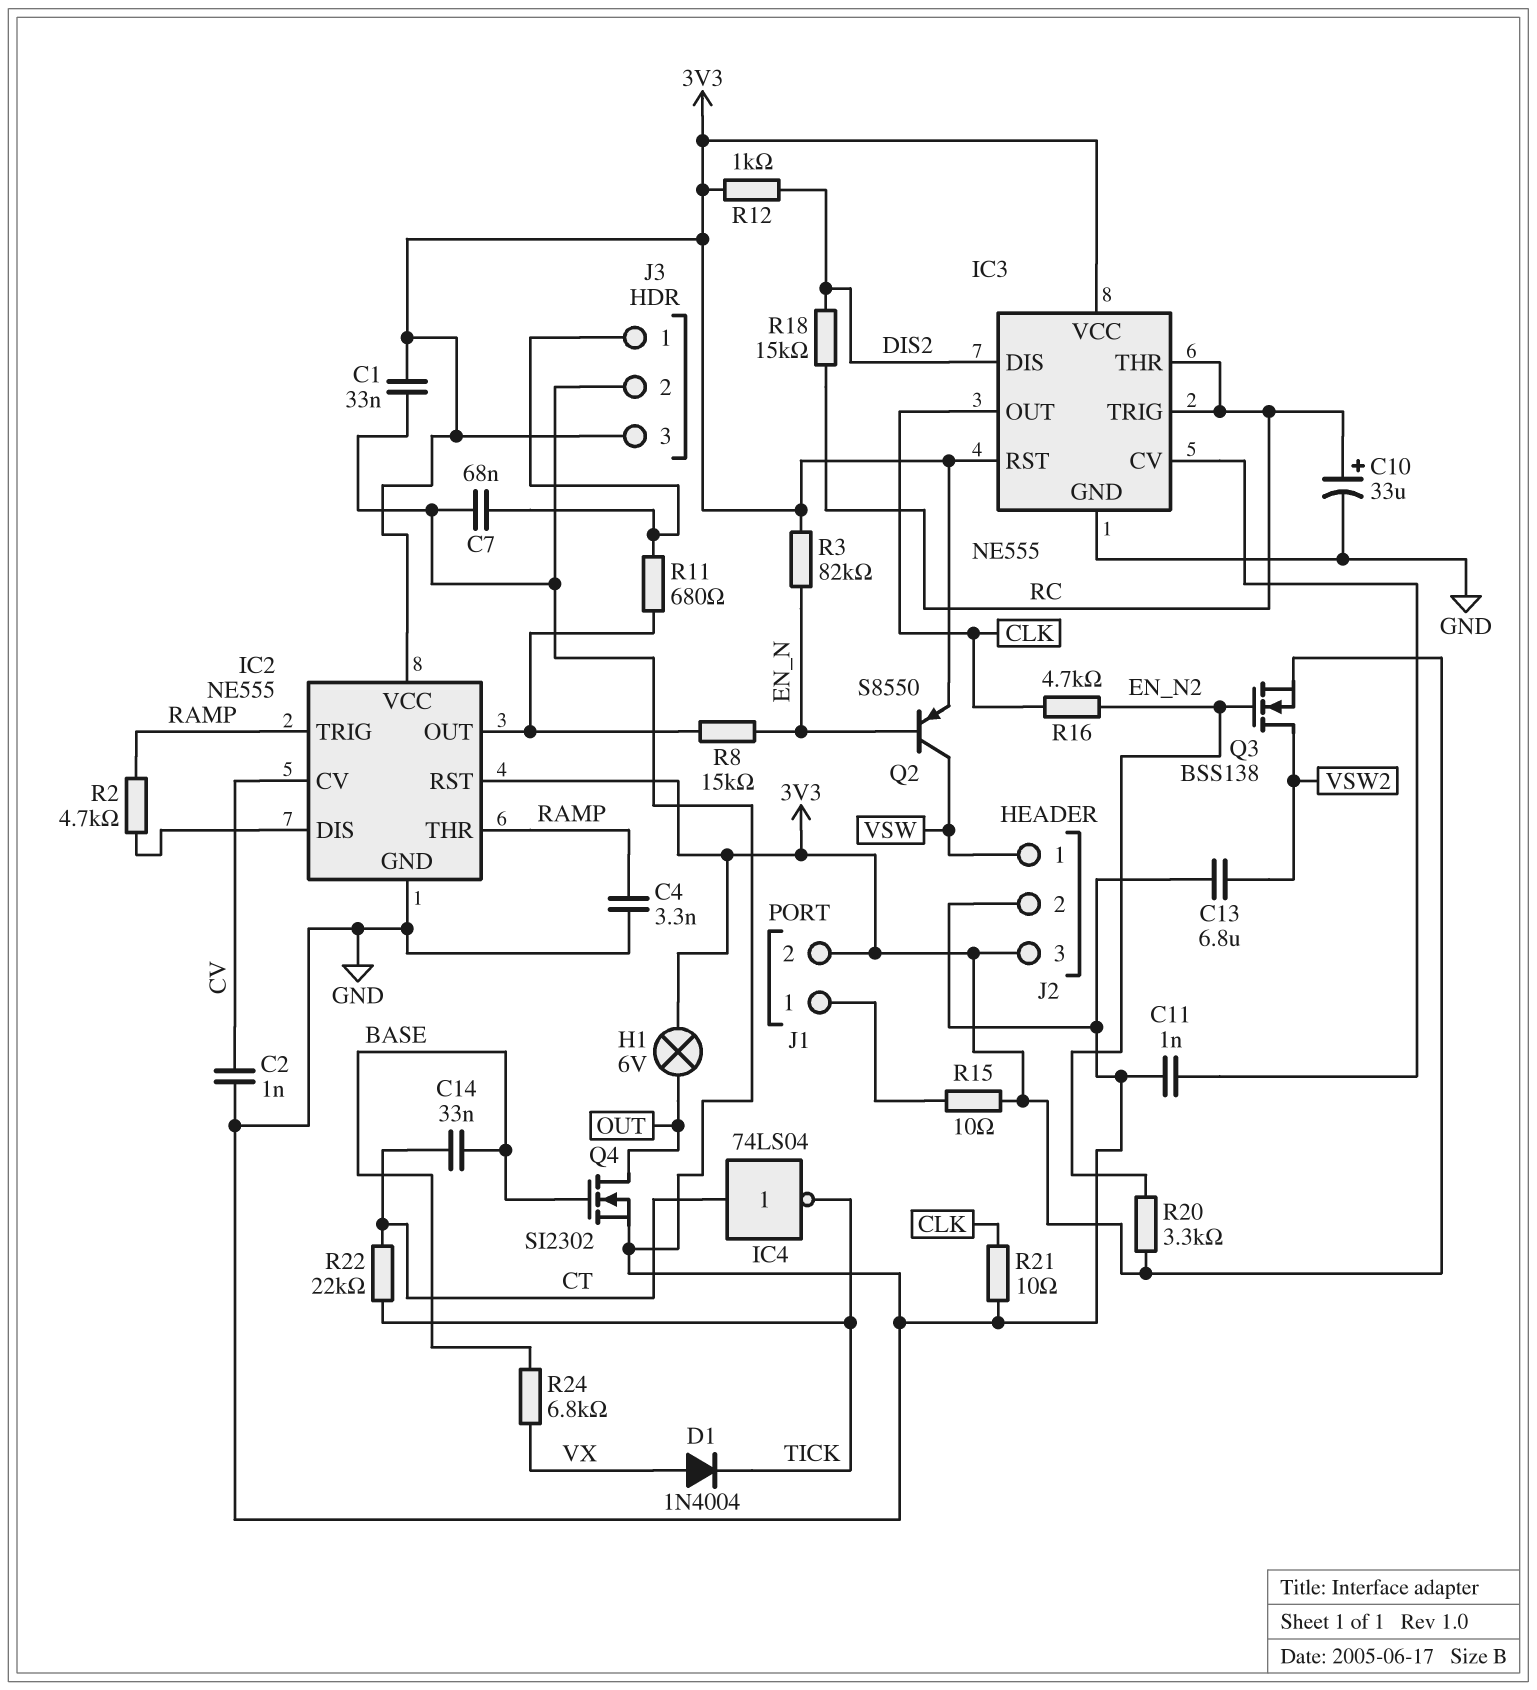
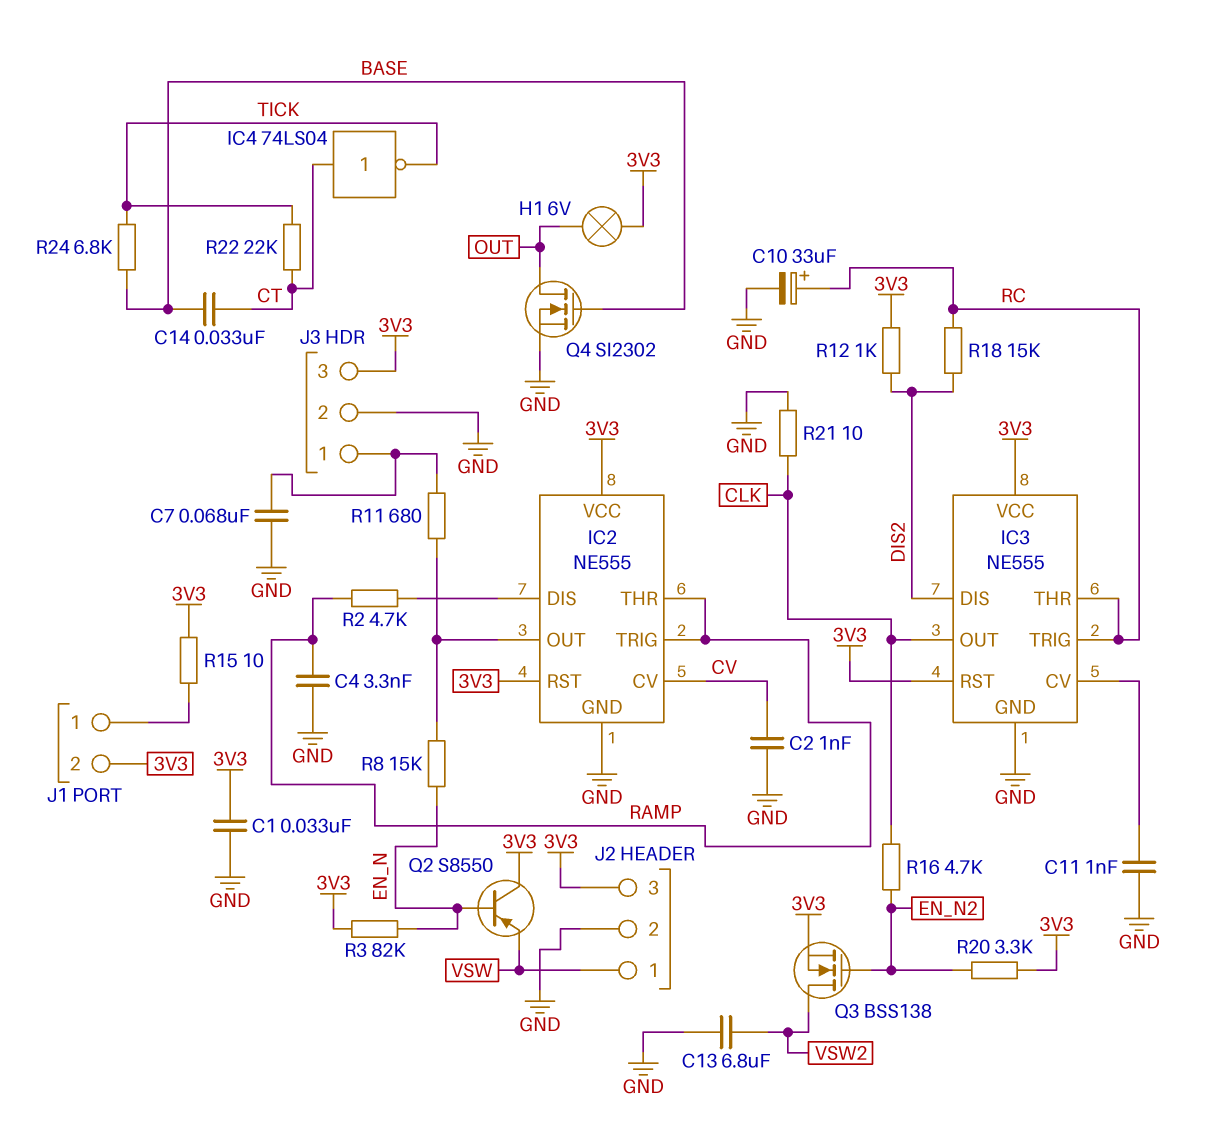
D1: diode 1N4004 (A VX, K TICK) -> none
Q2: PNP S8550 (B EN_N, C VSW, E 3V3) -> PNP S8550 (B EN_N, C 3V3, E VSW)
R24: 6.8k (BASE, VX) -> 6.8k (BASE, TICK)

